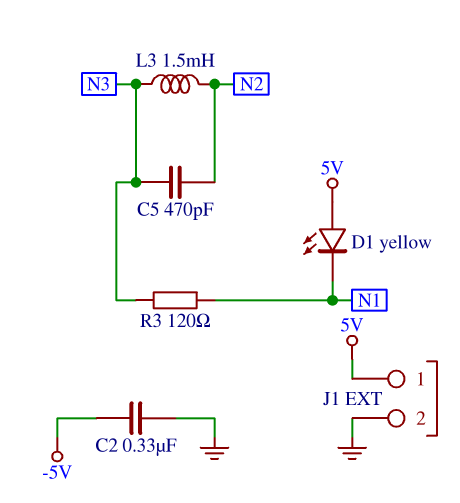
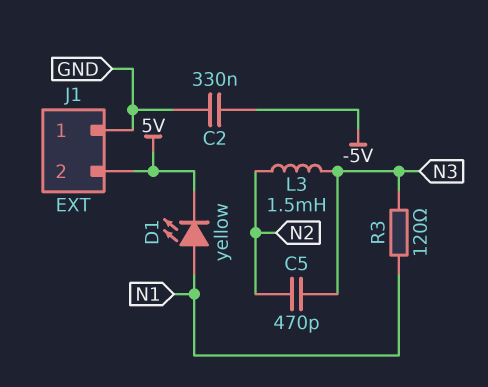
D1: LED yellow (A 5V, K N1) -> LED yellow (A N1, K 5V)
J1 pin 1: 5V -> GND
J1 pin 2: GND -> 5V

